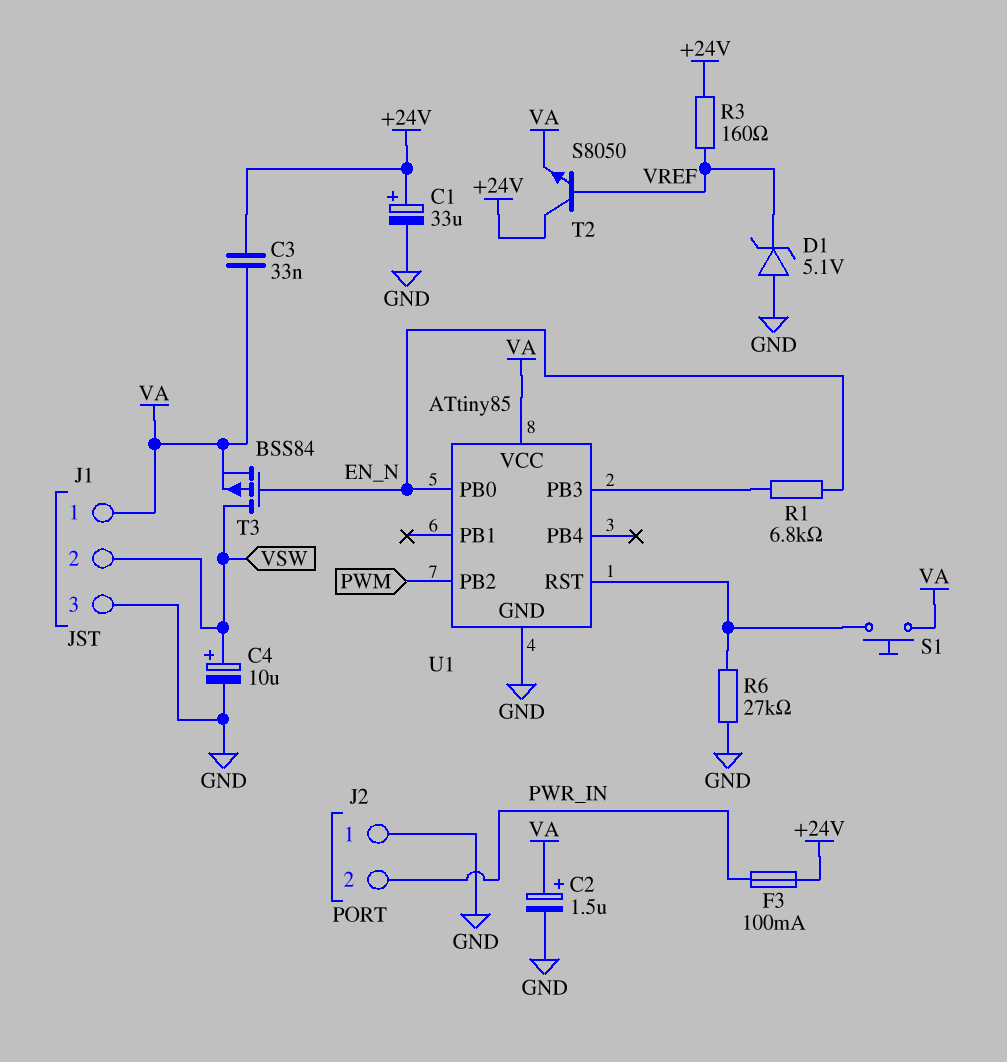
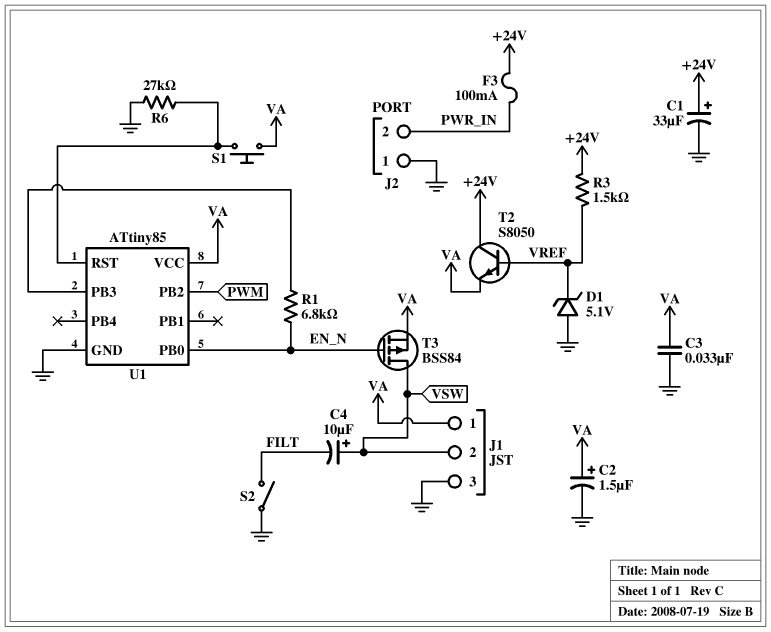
C3: 33nF (+24V, VA) -> 33nF (GND, VA)
C4: 10uF (plus VSW, minus GND) -> 10uF (plus VSW, minus FILT)
R3: 160 (+24V, VREF) -> 1.5k (+24V, VREF)
S2: none -> switch (FILT, GND)

